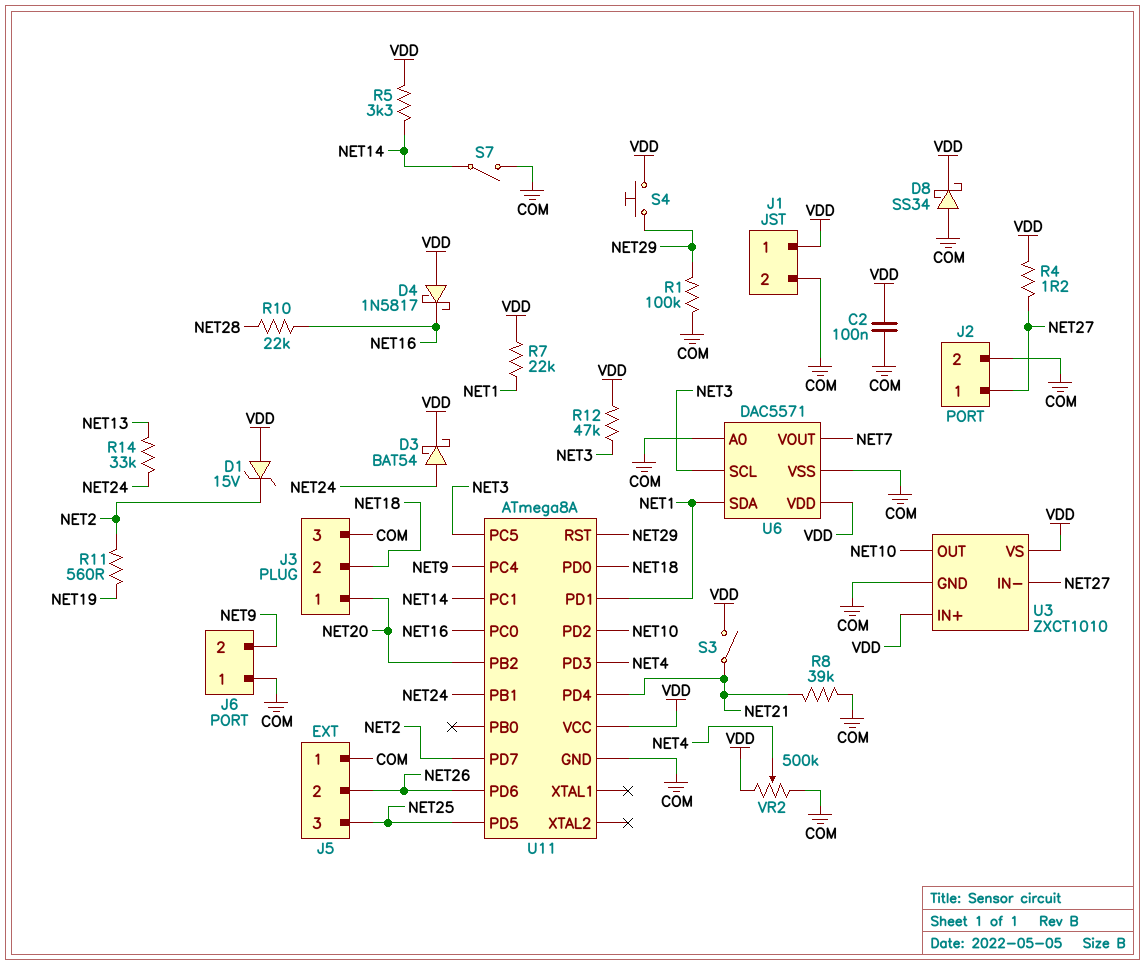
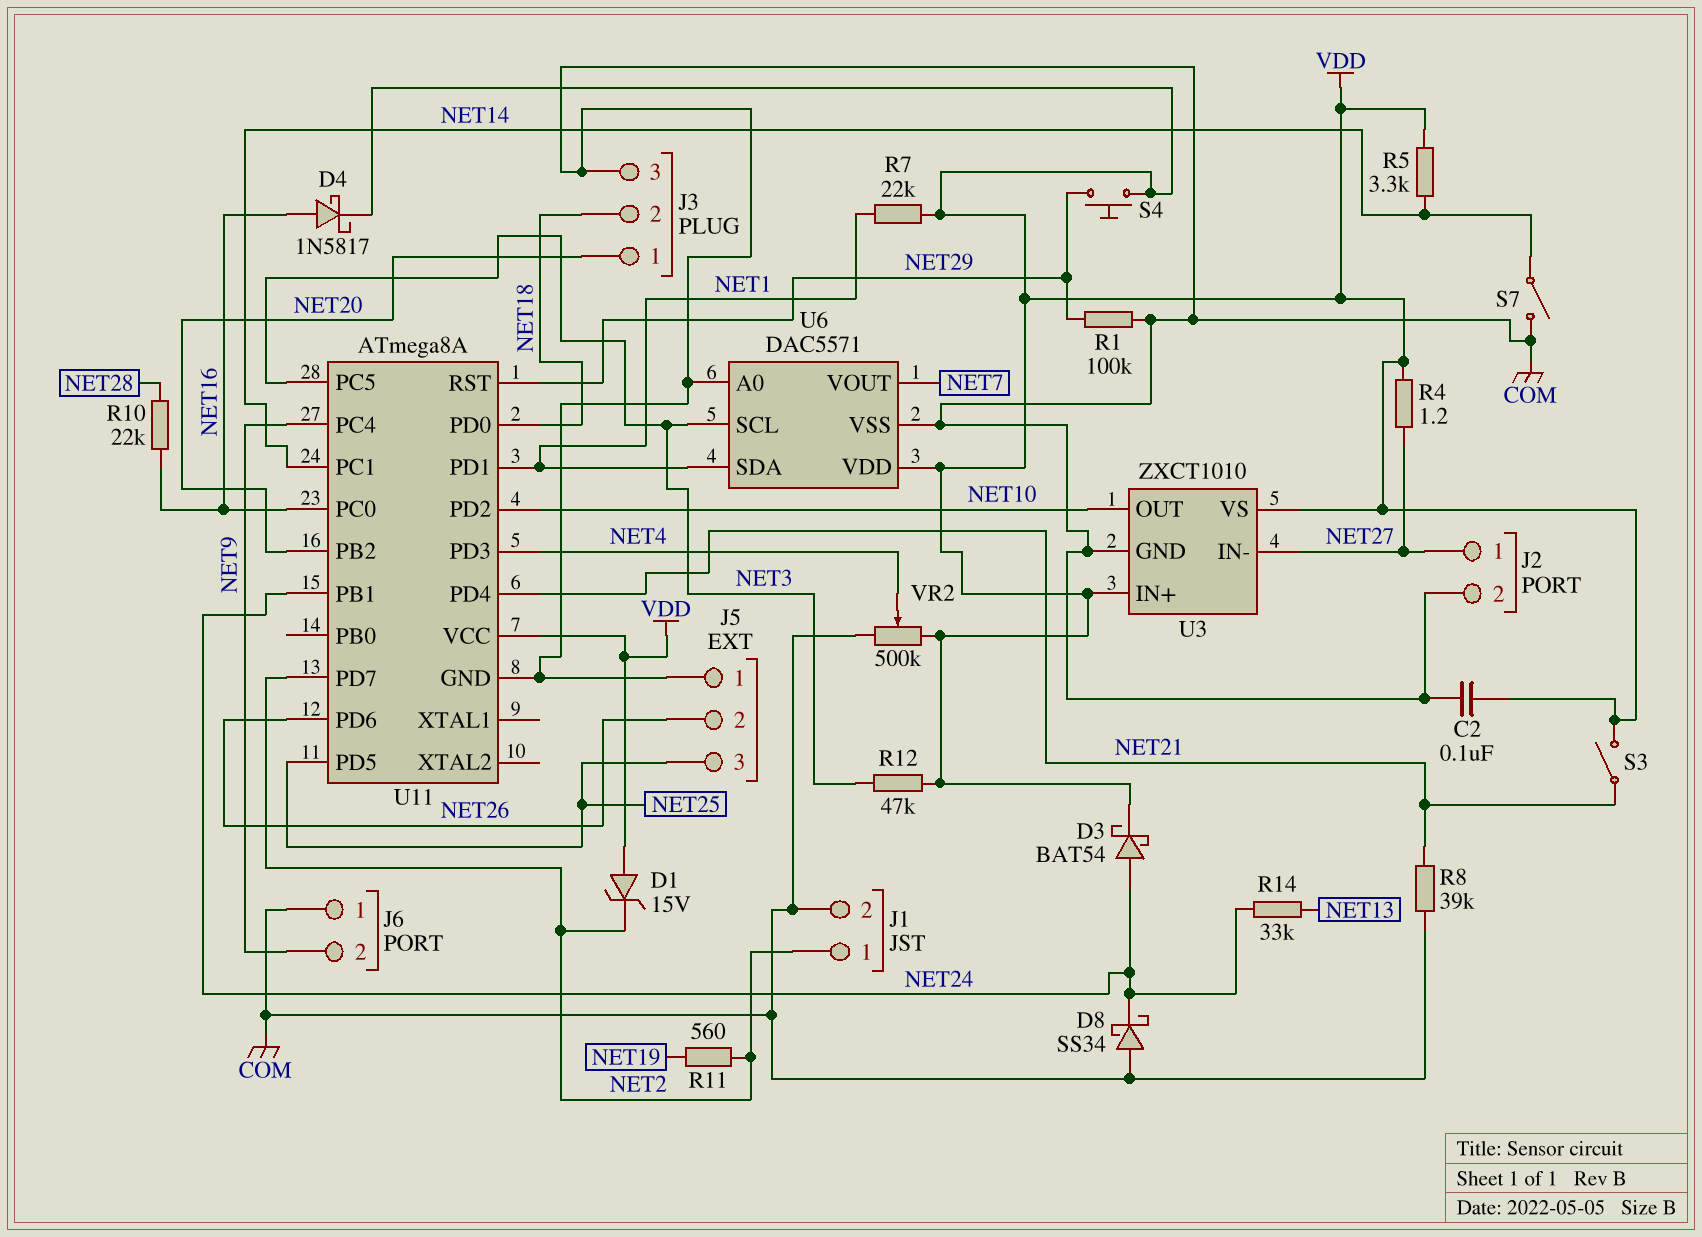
D4: schottky 1N5817 (A VDD, K NET16) -> schottky 1N5817 (A NET16, K VDD)
D8: schottky SS34 (A COM, K VDD) -> schottky SS34 (A COM, K NET24)
J1 pin 1: VDD -> NET2

